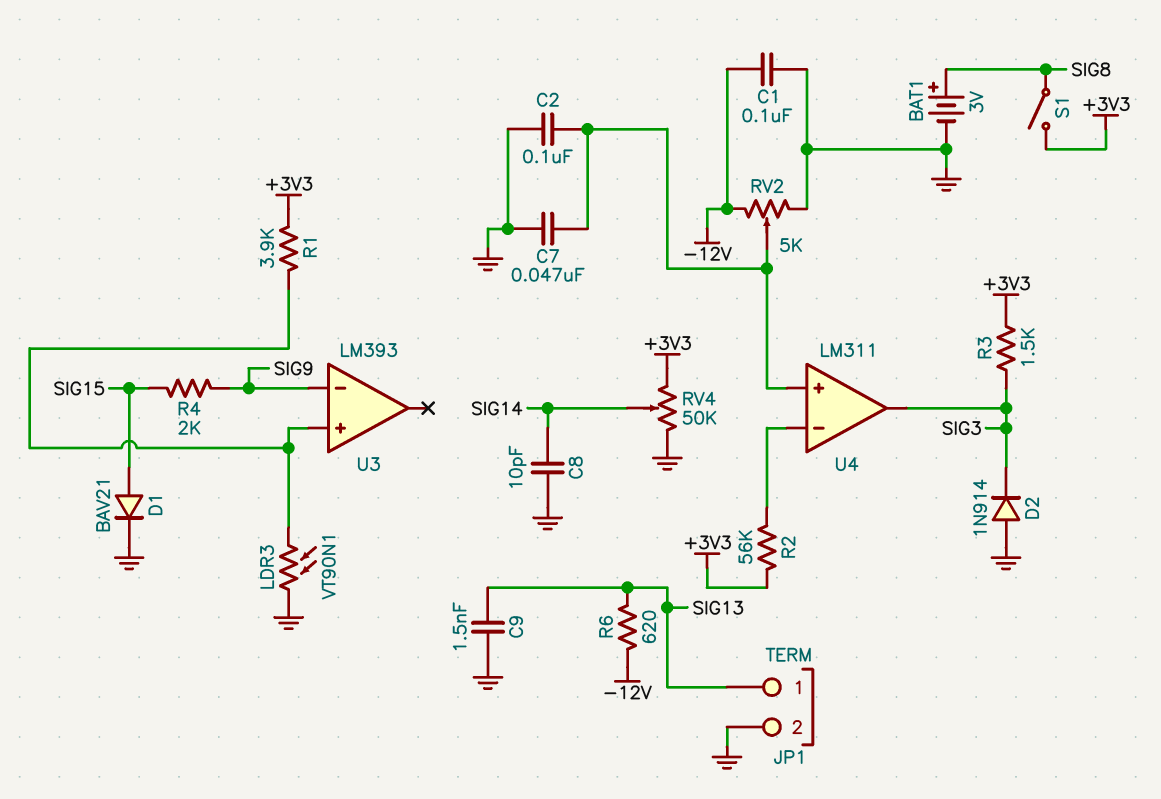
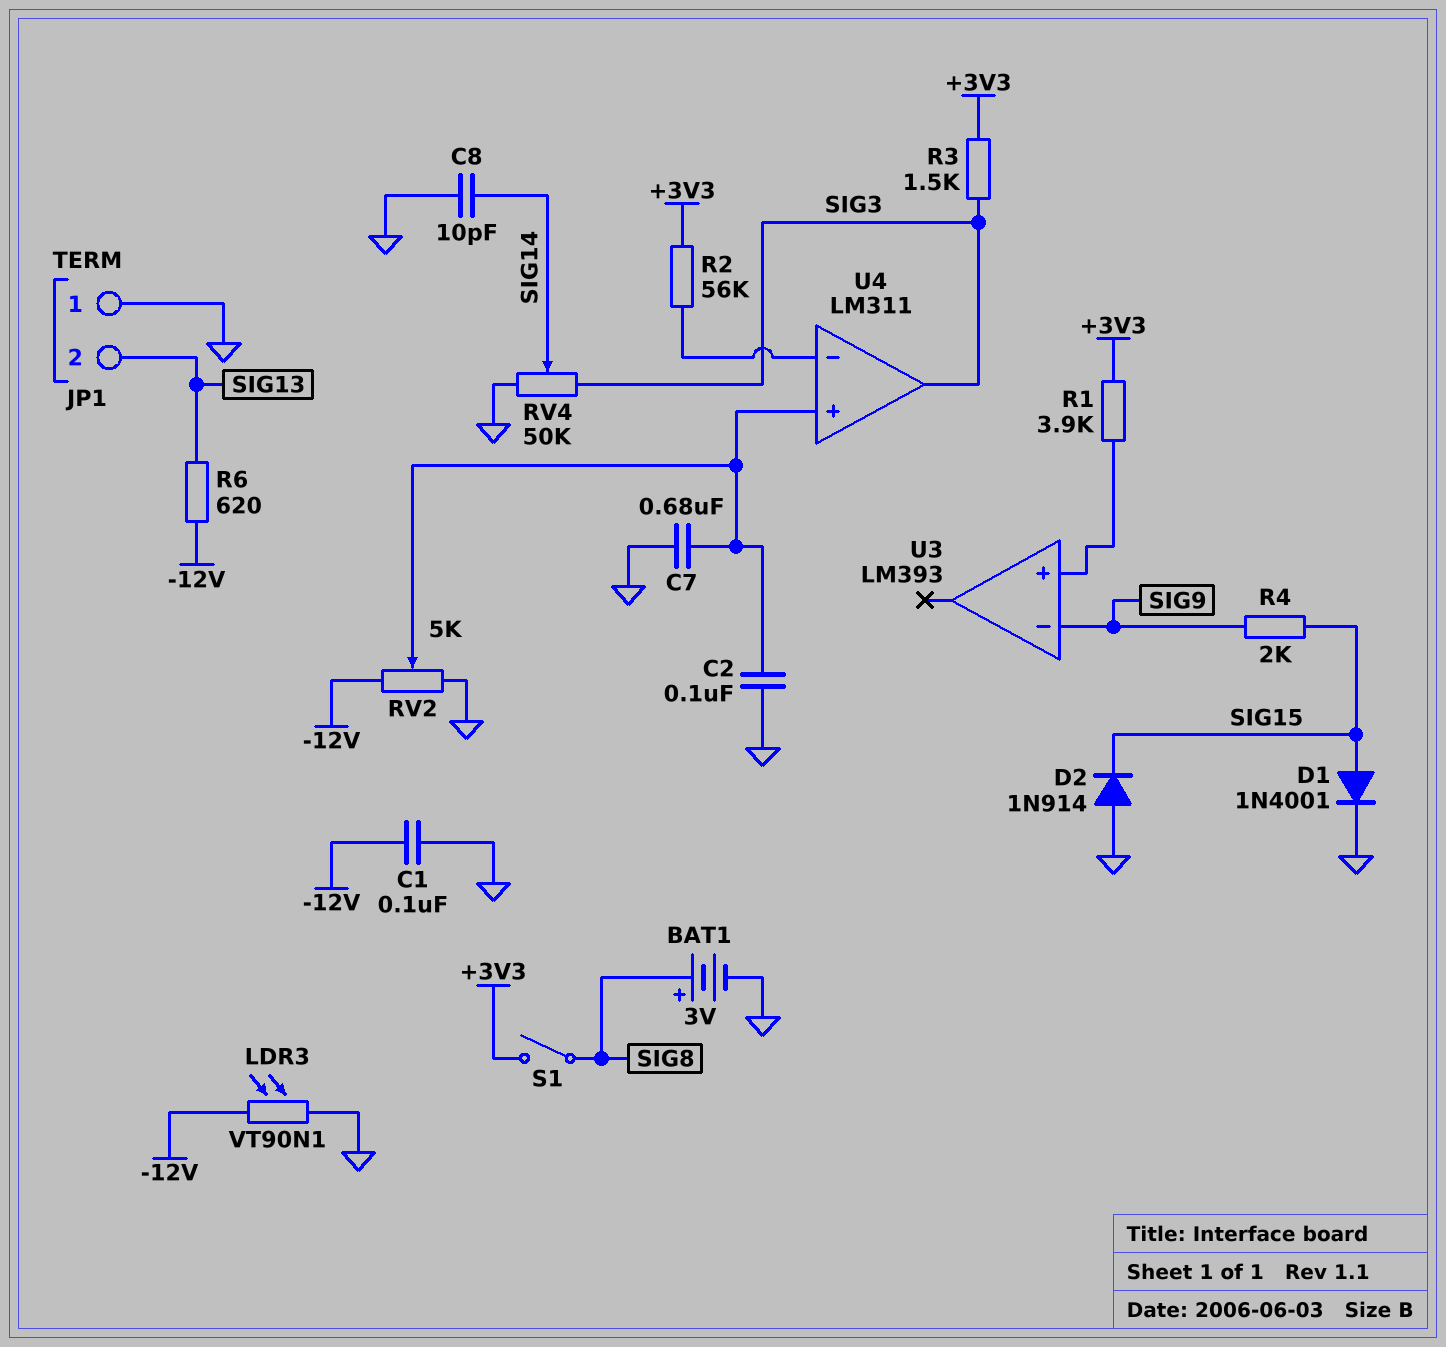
C7: 47nF (GND, U4/in+) -> 680nF (GND, U4/in+)
C9: 1.5nF (GND, SIG13) -> none
D1: diode BAV21 (A SIG15, K GND) -> diode 1N4001 (A SIG15, K GND)
D2: diode 1N914 (A GND, K SIG3) -> diode 1N914 (A GND, K SIG15)
JP1 pin 1: SIG13 -> GND
JP1 pin 2: GND -> SIG13
LDR3: VT90N1 (GND, U3/in+) -> VT90N1 (-12V, GND)
RV4: 50k (+3V3, GND, wiper SIG14) -> 50k (GND, SIG3, wiper SIG14)

